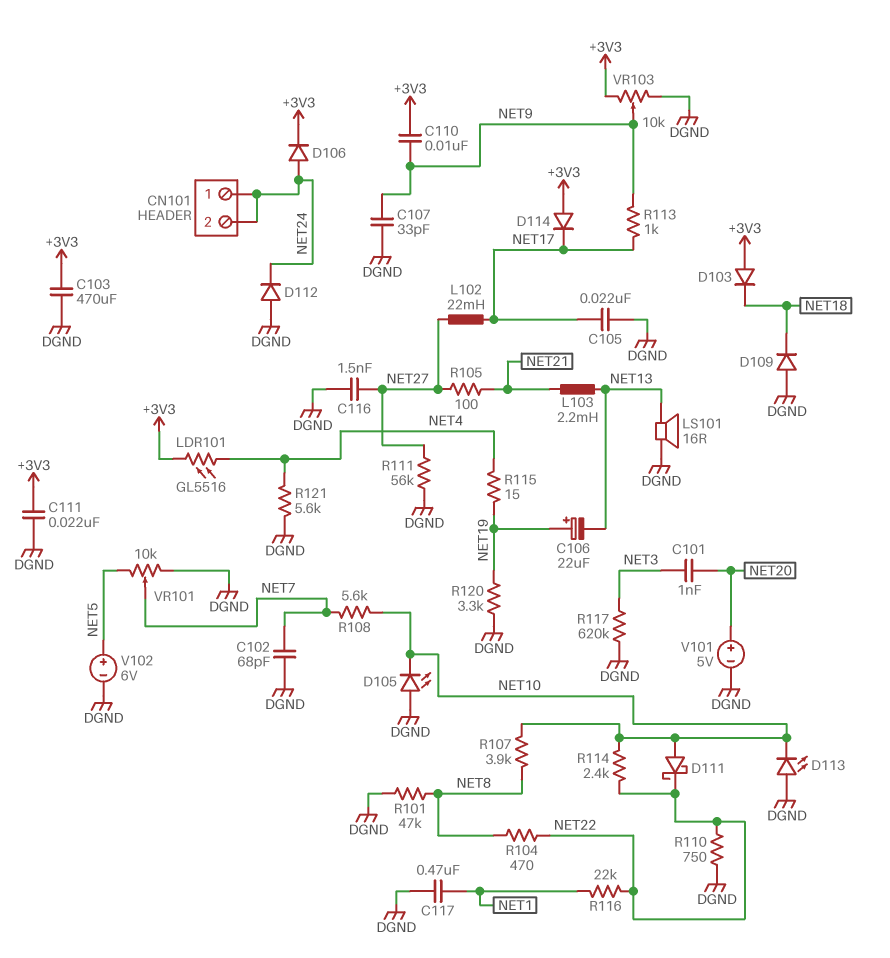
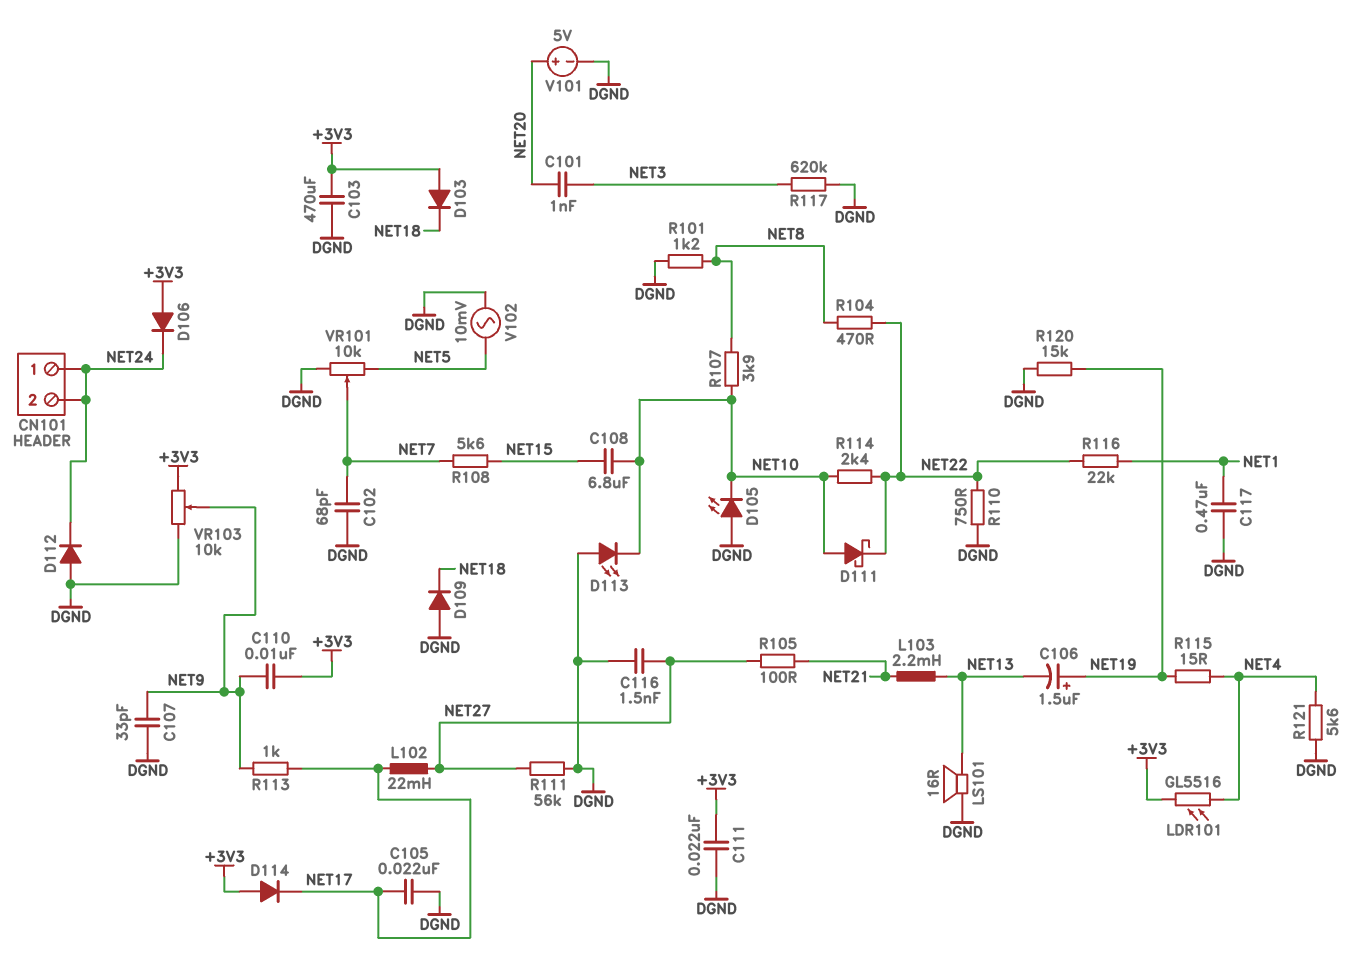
C106: 22uF (plus NET19, minus NET13) -> 1.5uF (plus NET19, minus NET13)
C108: none -> 6.8uF (NET10, NET15)
D106: diode (A NET24, K +3V3) -> diode (A +3V3, K NET24)
R101: 47k (DGND, NET8) -> 1.2k (DGND, NET8)
R108: 5.6k (NET7, NET10) -> 5.6k (NET7, NET15)
R120: 3.3k (DGND, NET19) -> 15k (DGND, NET19)
V102: 6V (plus NET5, minus DGND) -> AC 10mV (DGND, NET5)

